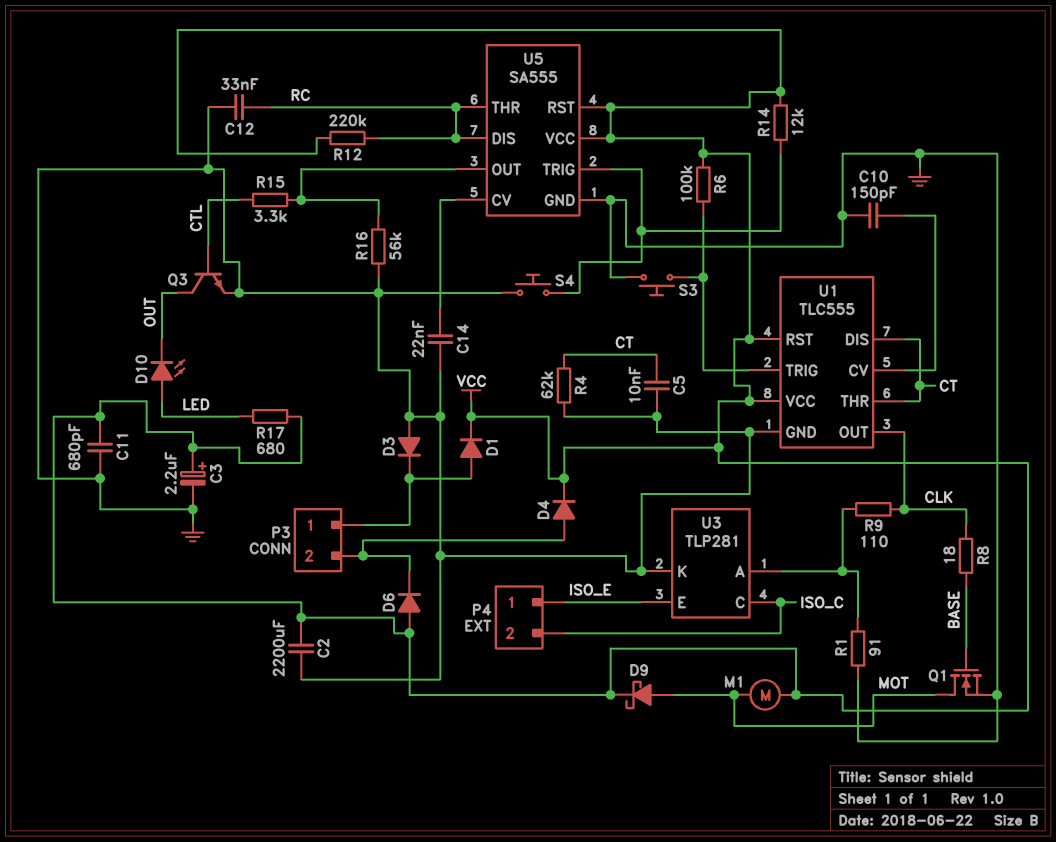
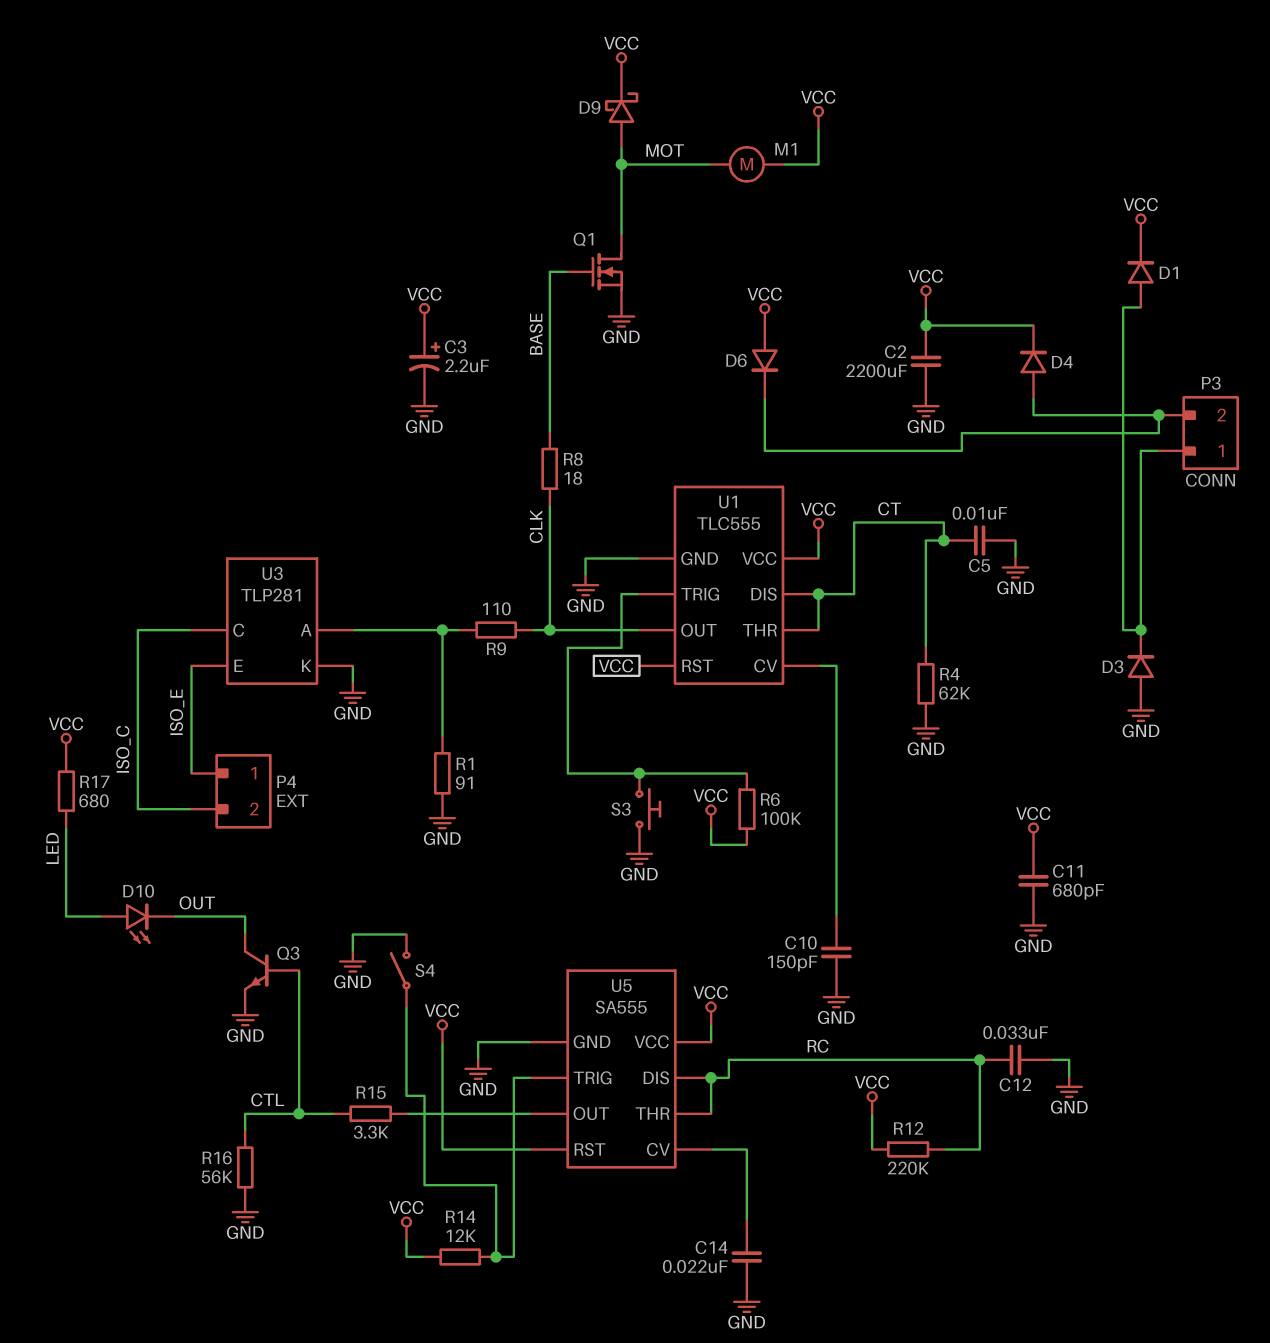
R16: 56k (GND, U5/OUT) -> 56k (CTL, GND)
S4: button (GND, U5/TRIG) -> switch (GND, U5/TRIG)

